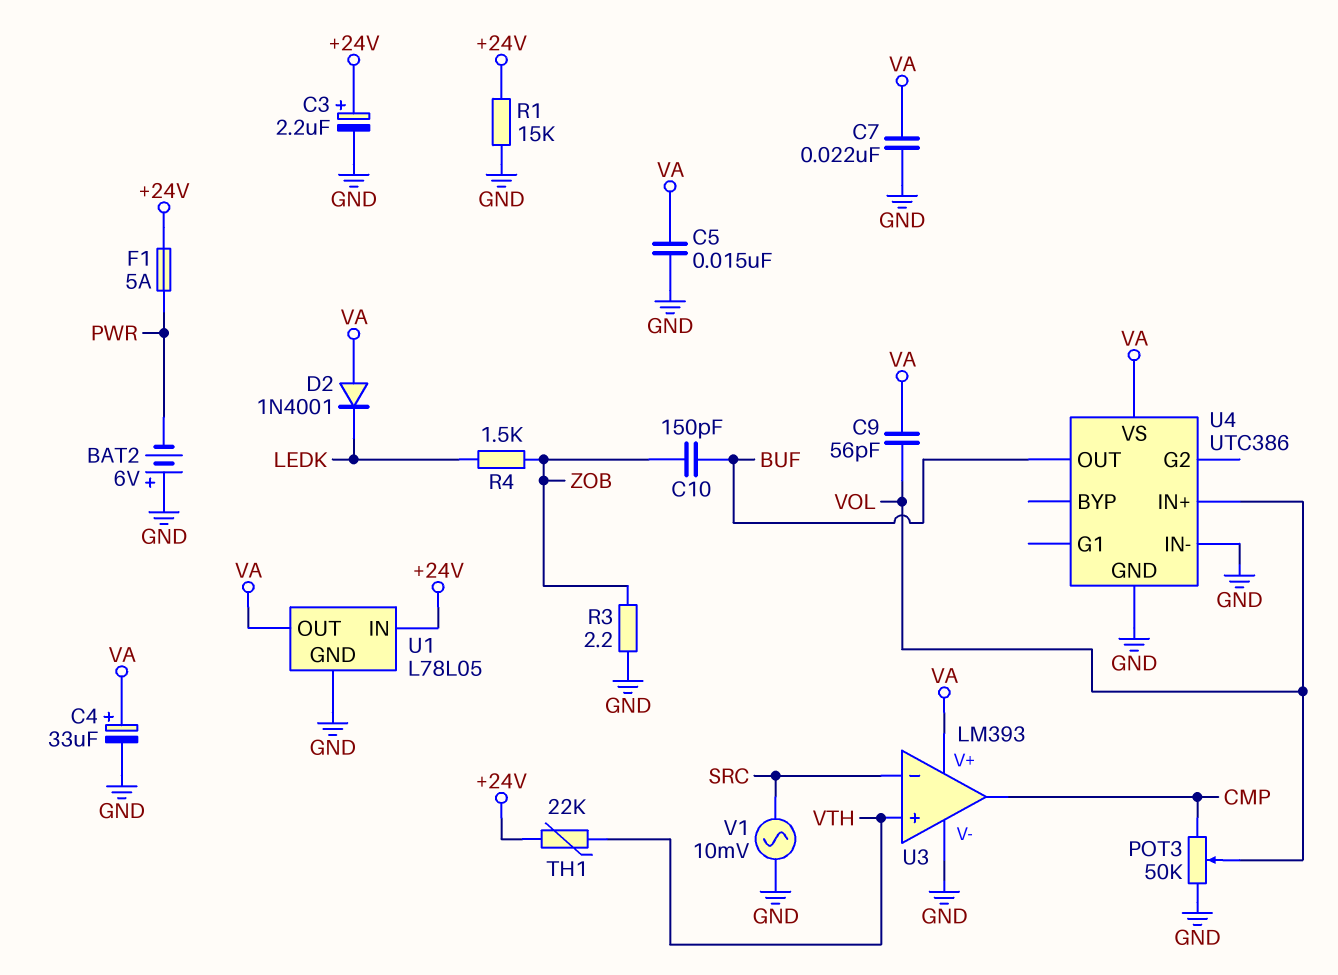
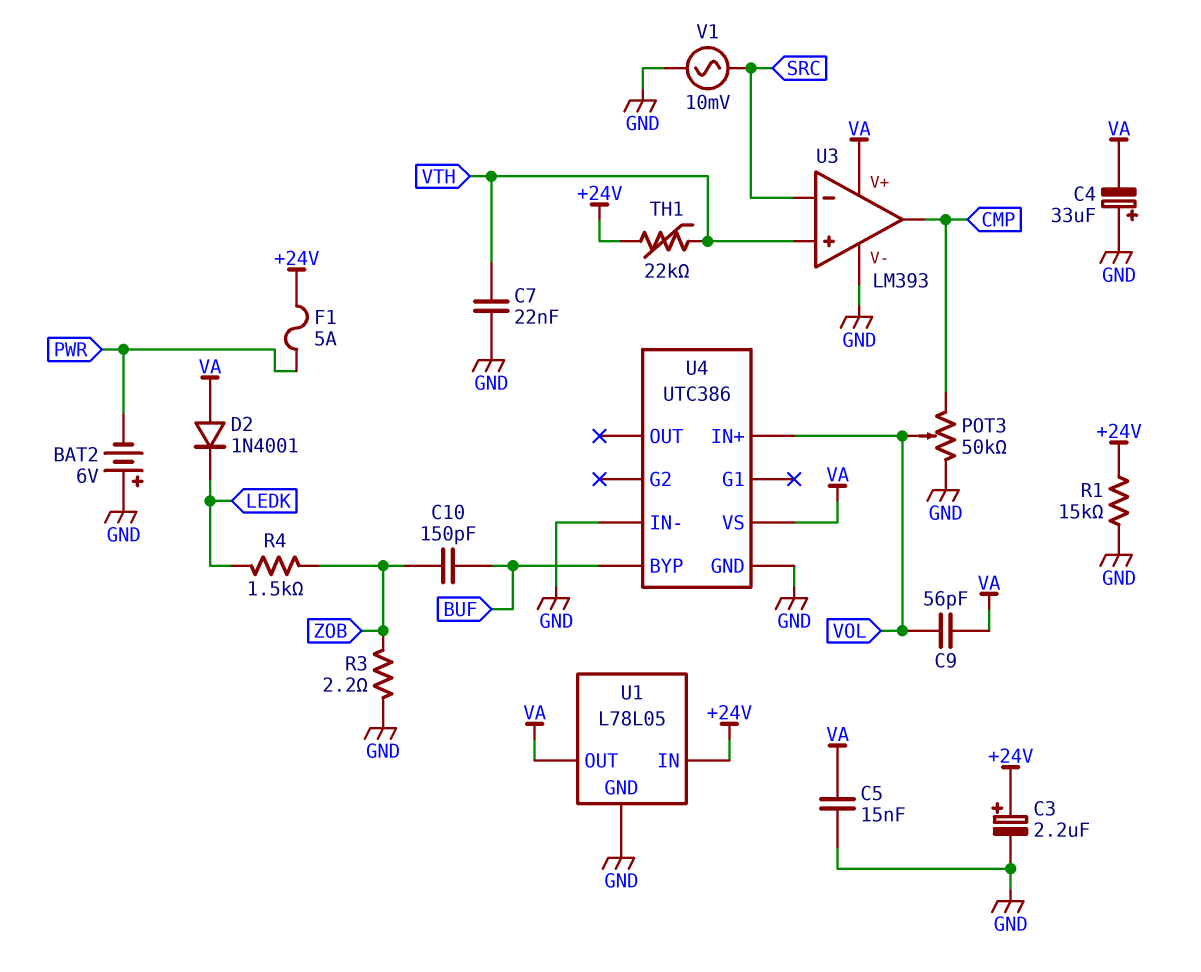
C4: 33uF (plus VA, minus GND) -> 33uF (plus GND, minus VA)
C7: 22nF (GND, VA) -> 22nF (GND, VTH)
U4 pin BYP: none -> BUF
U4 pin OUT: BUF -> none

